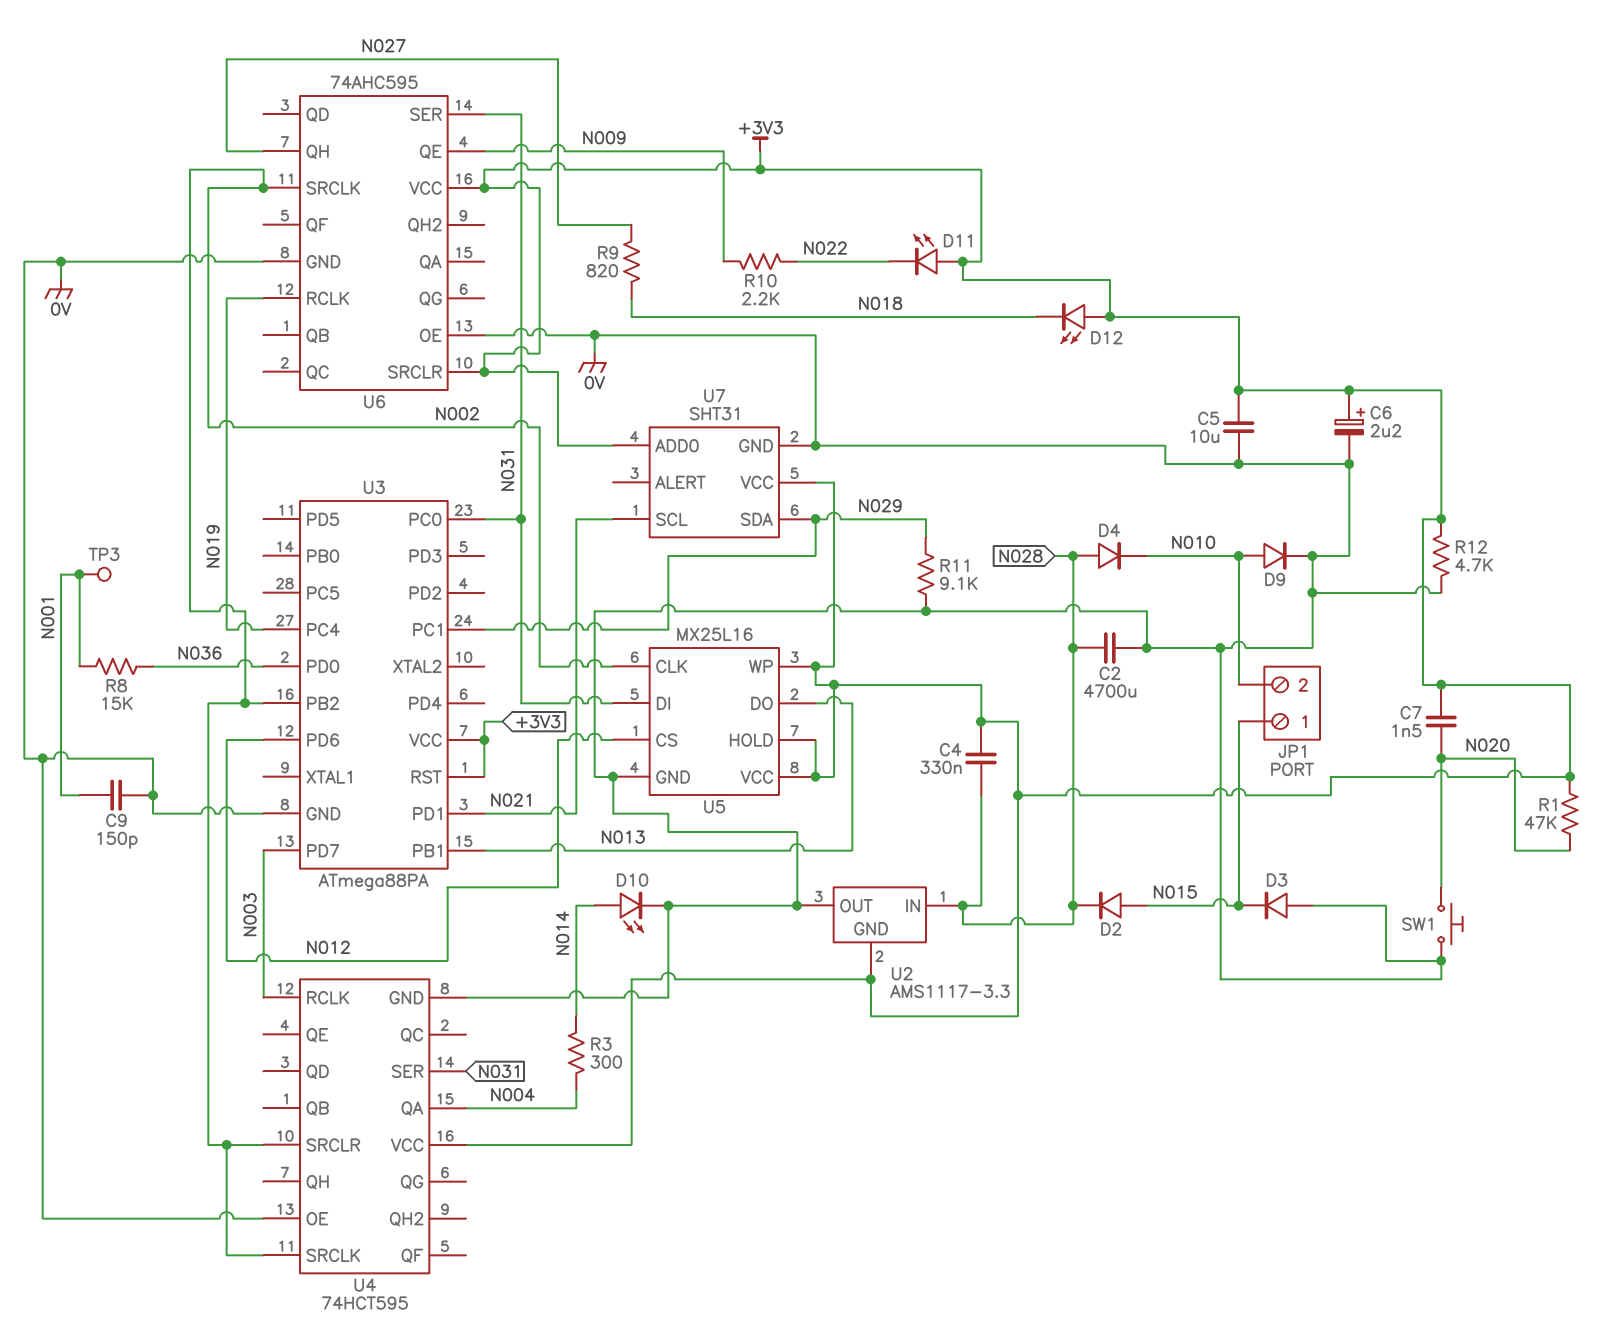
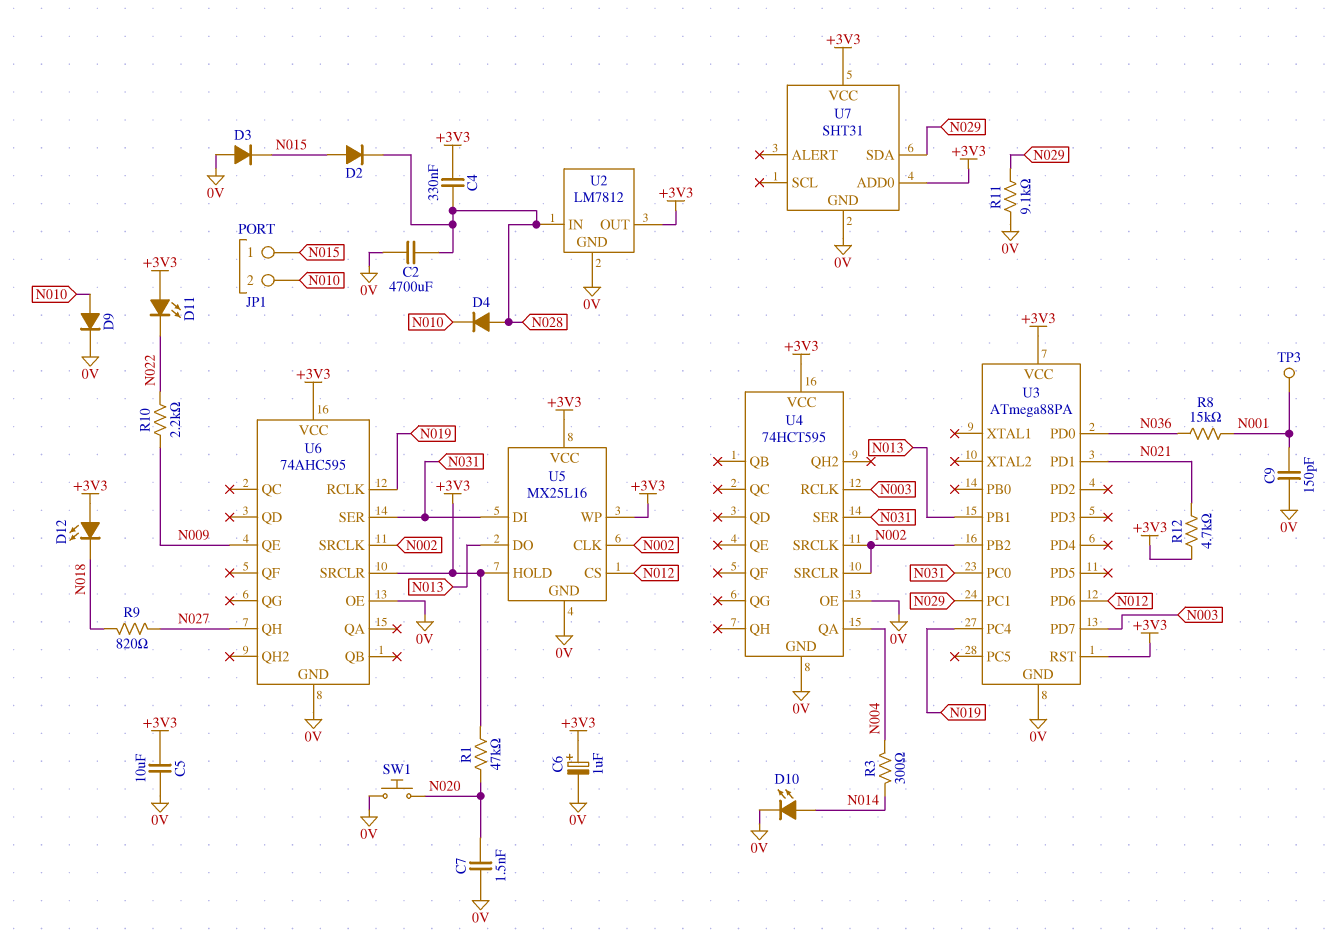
C6: 2.2uF (plus +3V3, minus 0V) -> 1uF (plus +3V3, minus 0V)
C7: 1.5nF (+3V3, N020) -> 1.5nF (0V, N020)
R12: 4.7k (+3V3, 0V) -> 4.7k (+3V3, N021)
U2: AMS1117-3.3 -> LM7812
U2 pin GND: +3V3 -> 0V
U2 pin OUT: 0V -> +3V3
U7 pin SCL: N021 -> none

